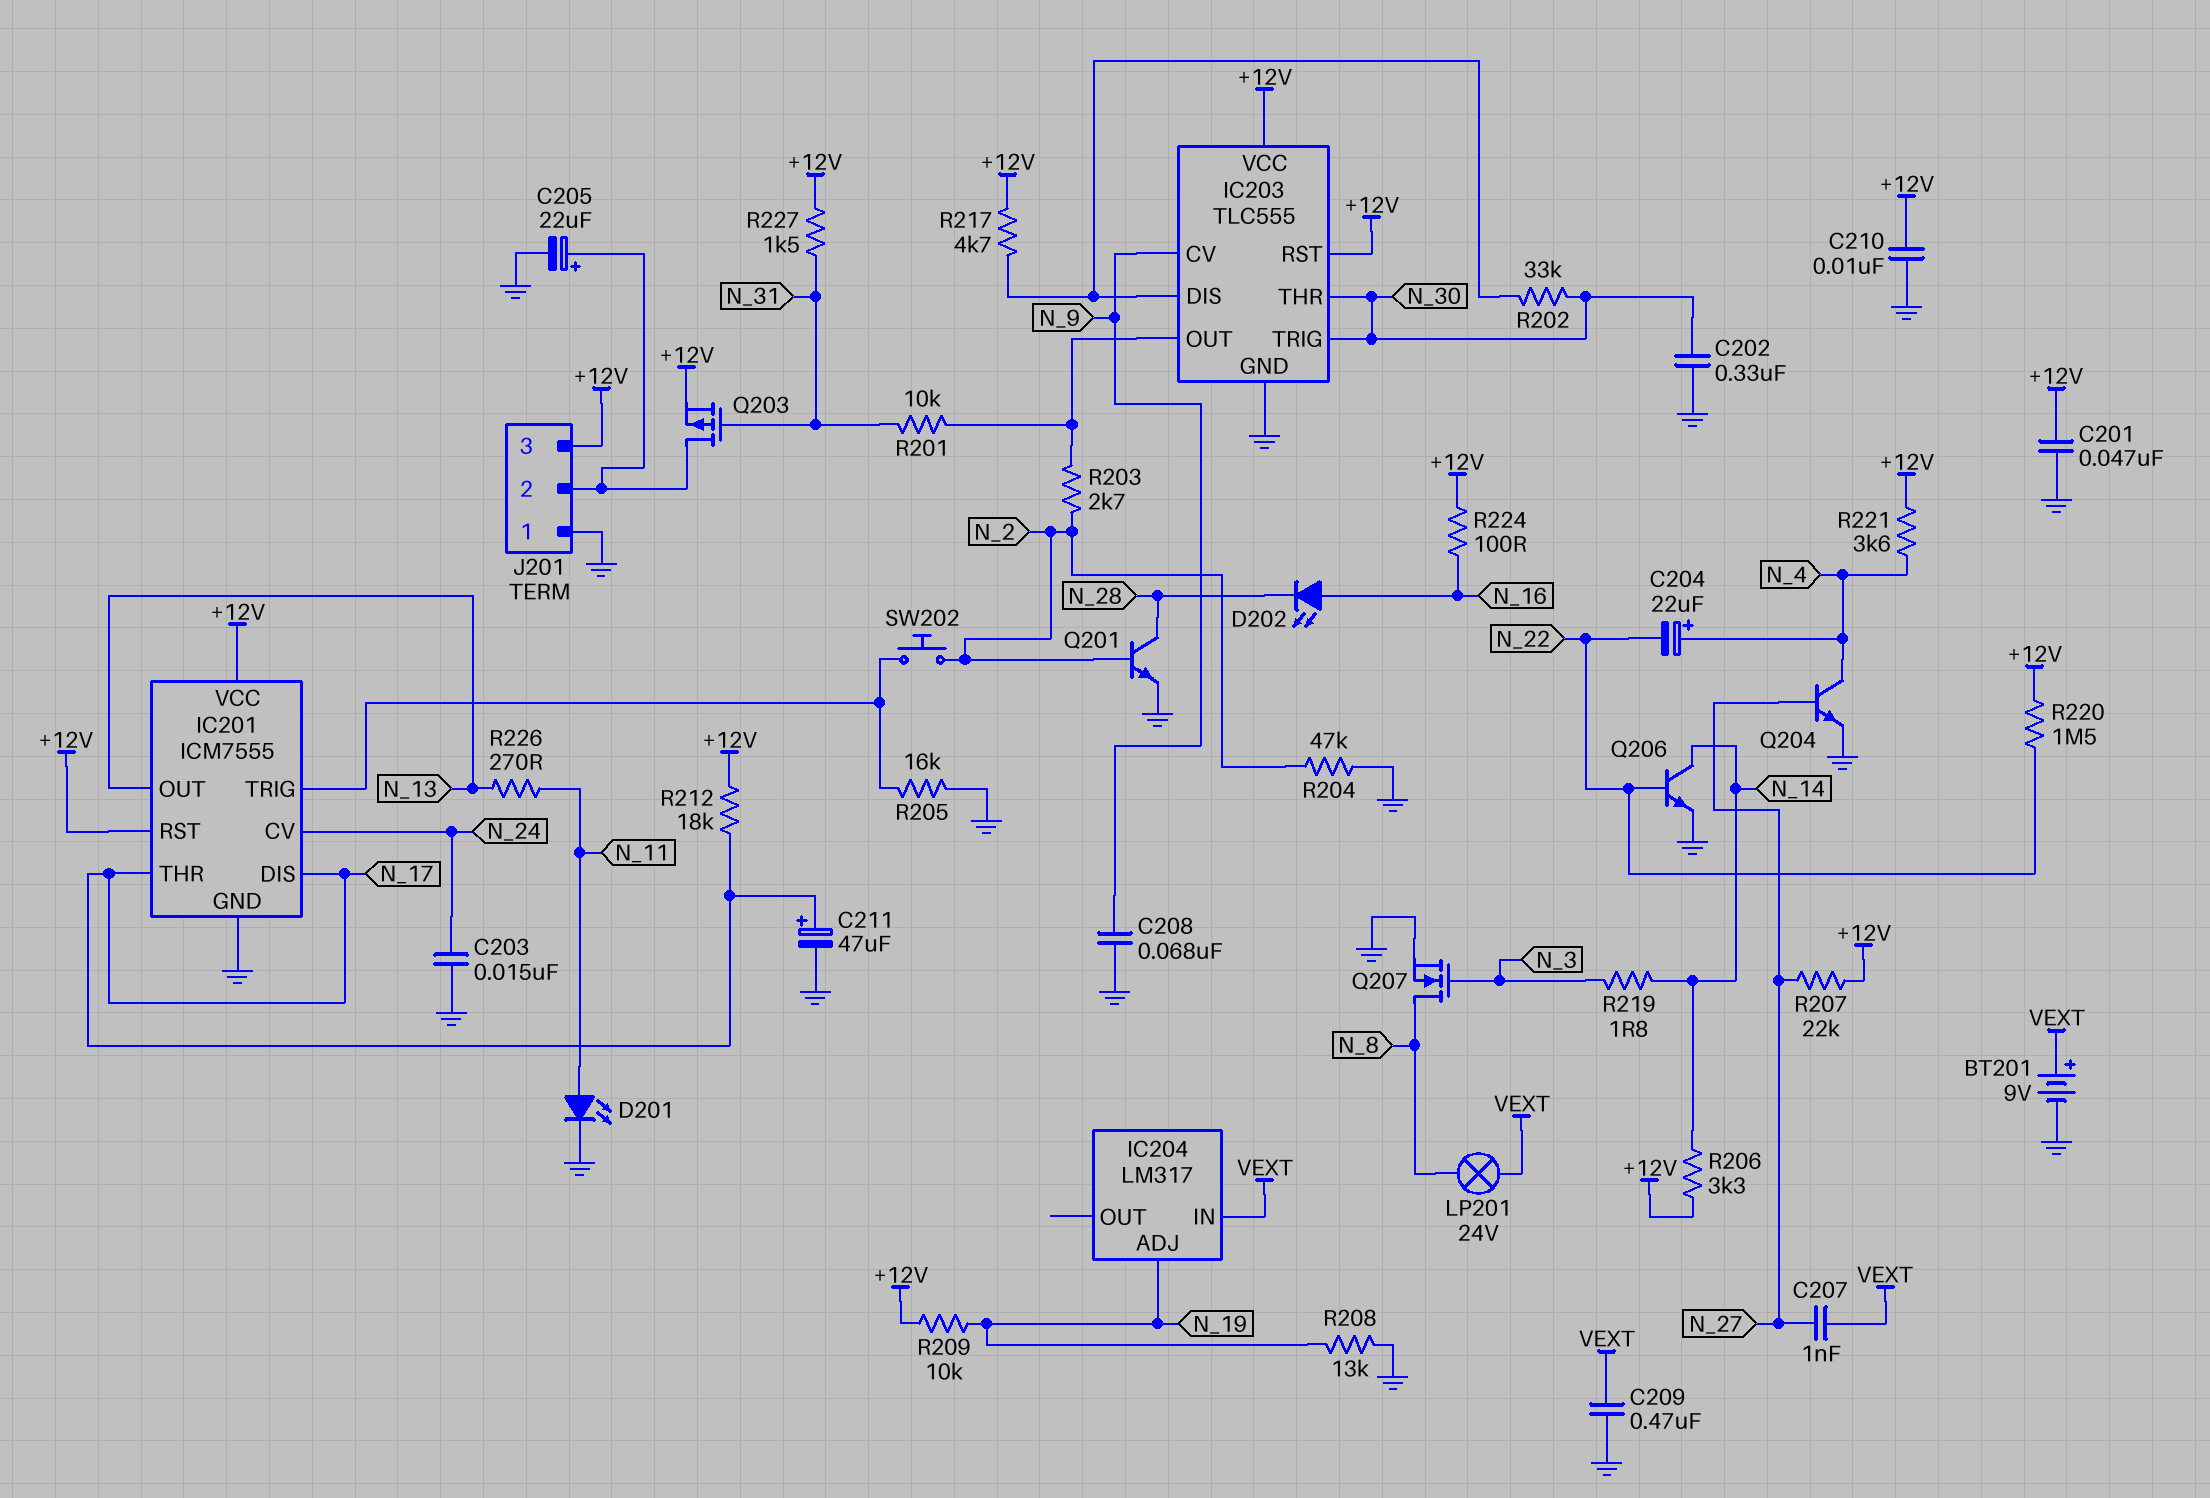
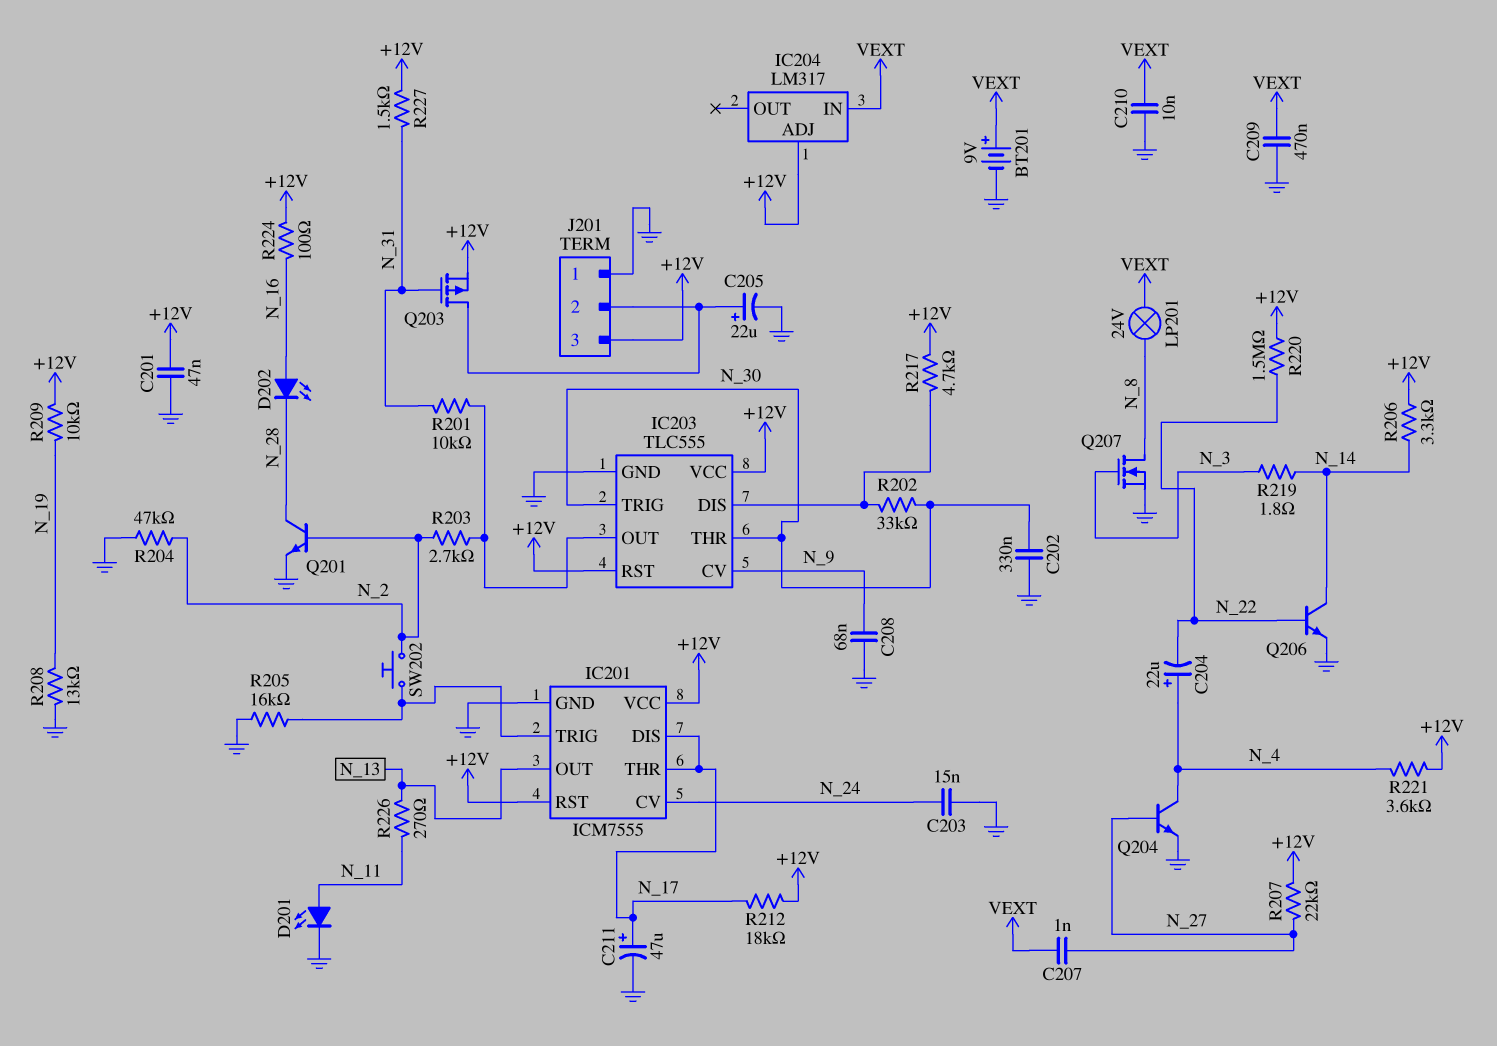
C210: 10nF (+12V, GND) -> 10nF (GND, VEXT)
IC204 pin ADJ: N_19 -> +12V

